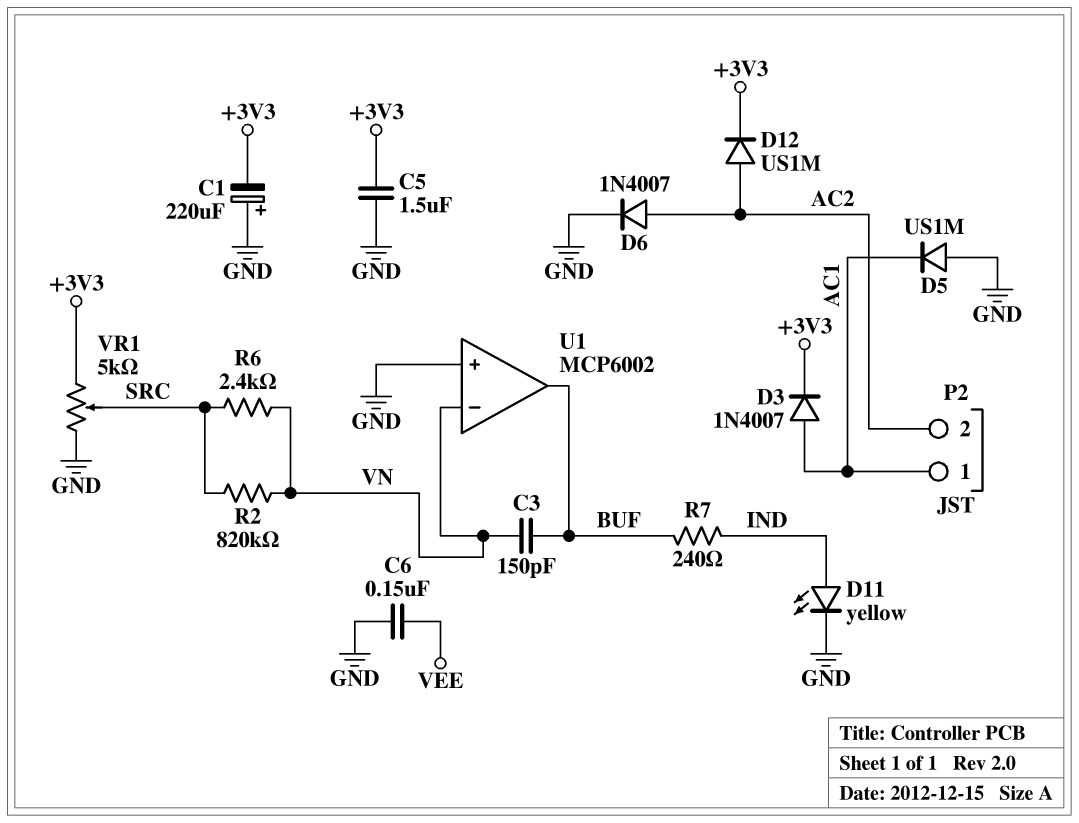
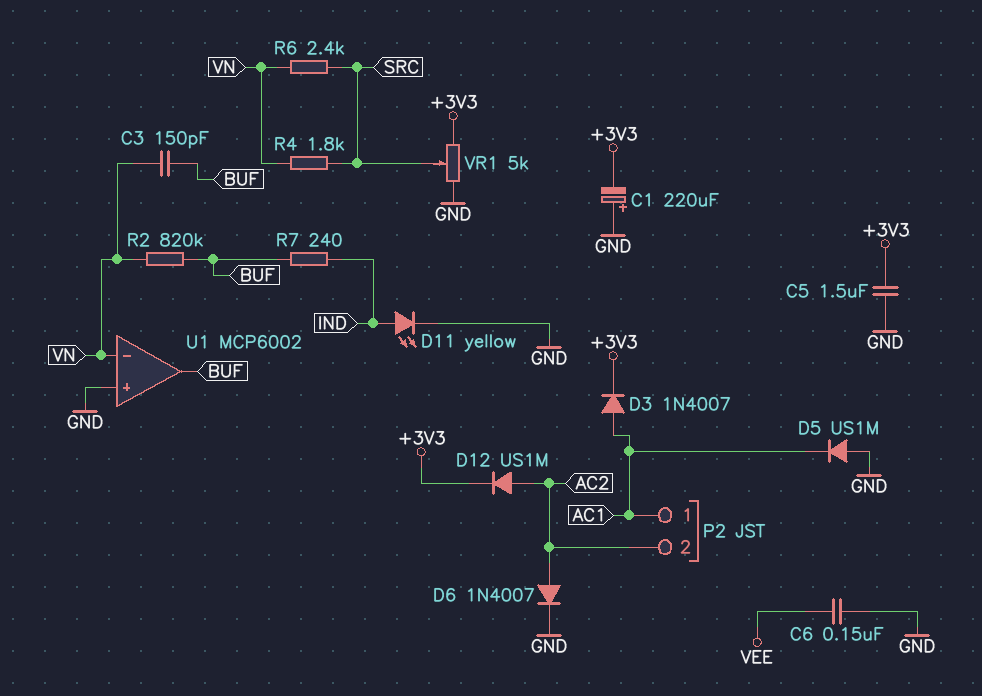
R2: 820k (SRC, VN) -> 820k (BUF, VN)
R4: none -> 1.8k (SRC, VN)

